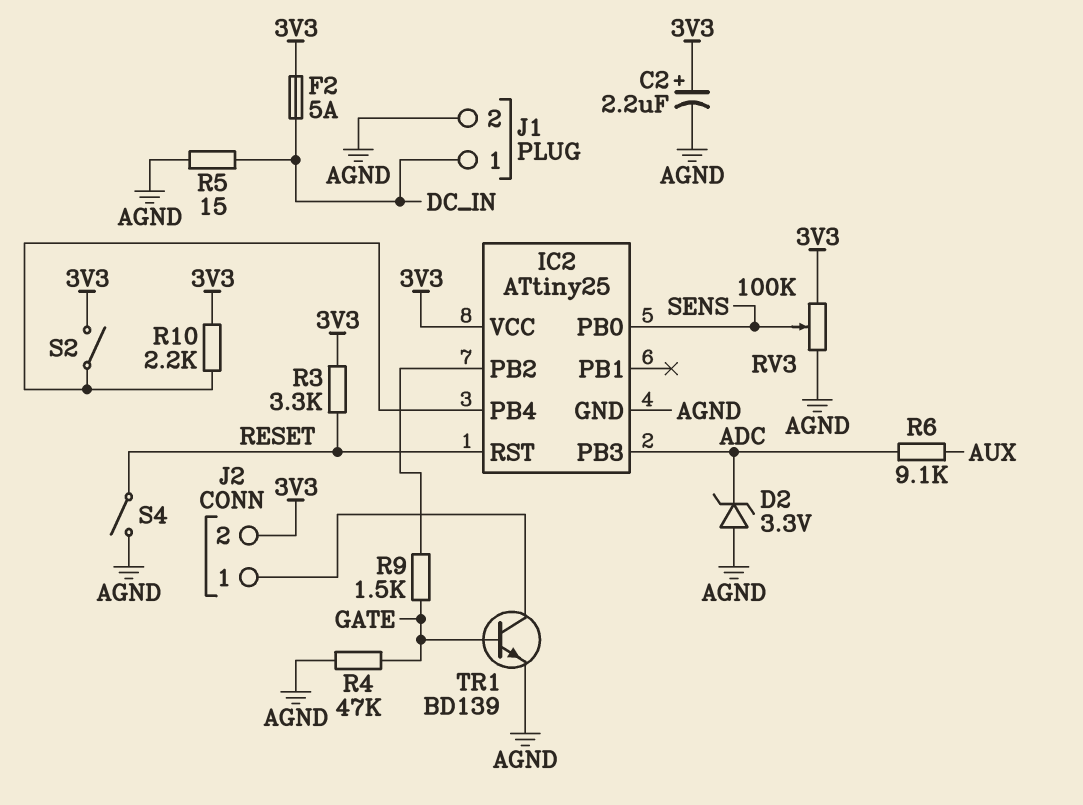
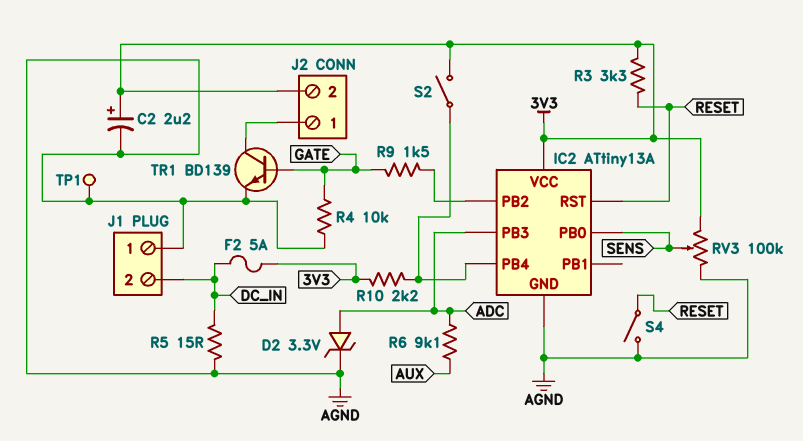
D2: zener 3.3V (A AGND, K ADC) -> zener 3.3V (A ADC, K AGND)
IC2: ATtiny25 -> ATtiny13A
J1 pin 1: DC_IN -> AGND
J1 pin 2: AGND -> DC_IN
R4: 47k (AGND, GATE) -> 10k (AGND, GATE)
TP1: none -> test point (AGND)

